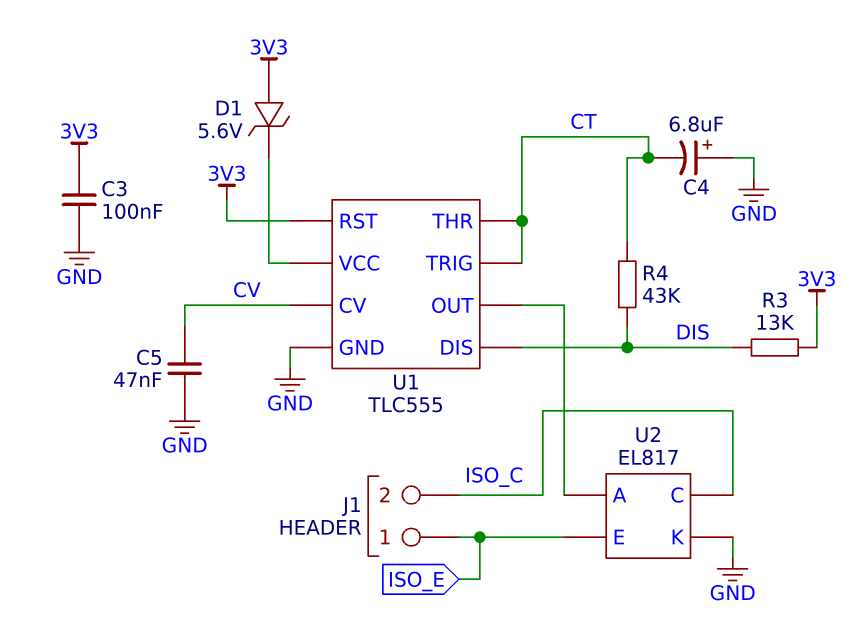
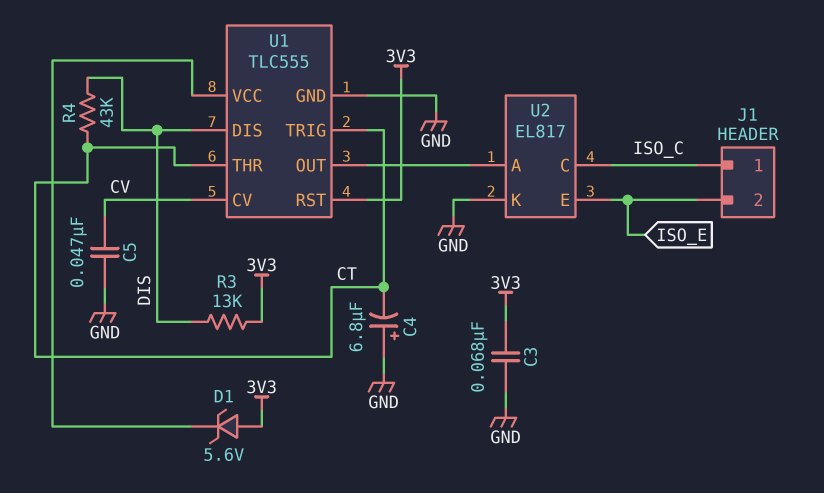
C3: 100nF (3V3, GND) -> 68nF (3V3, GND)
J1 pin 1: ISO_E -> ISO_C
J1 pin 2: ISO_C -> ISO_E

